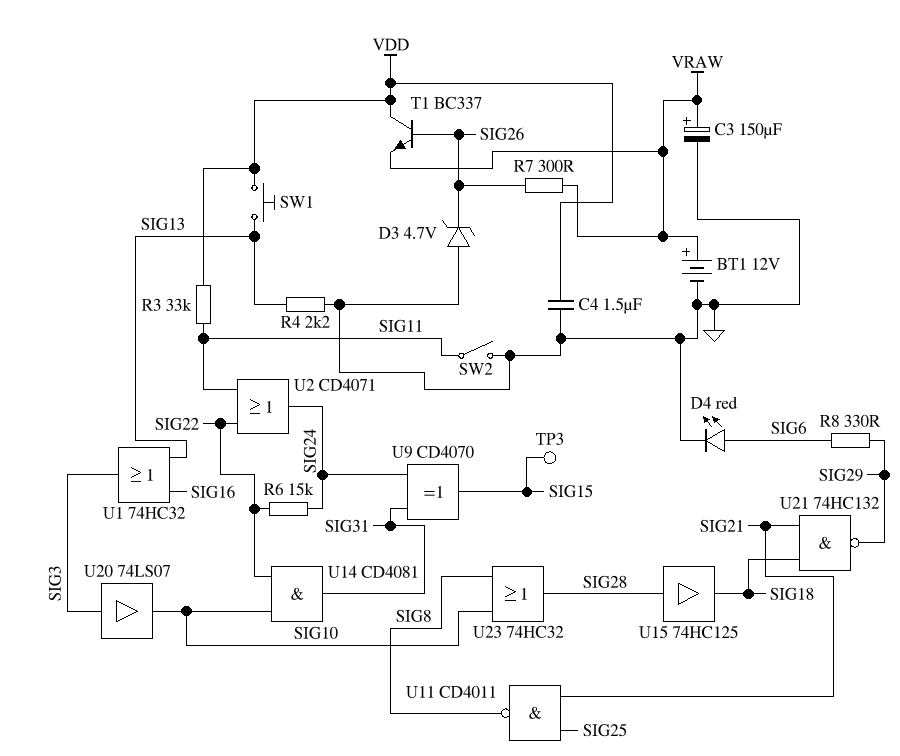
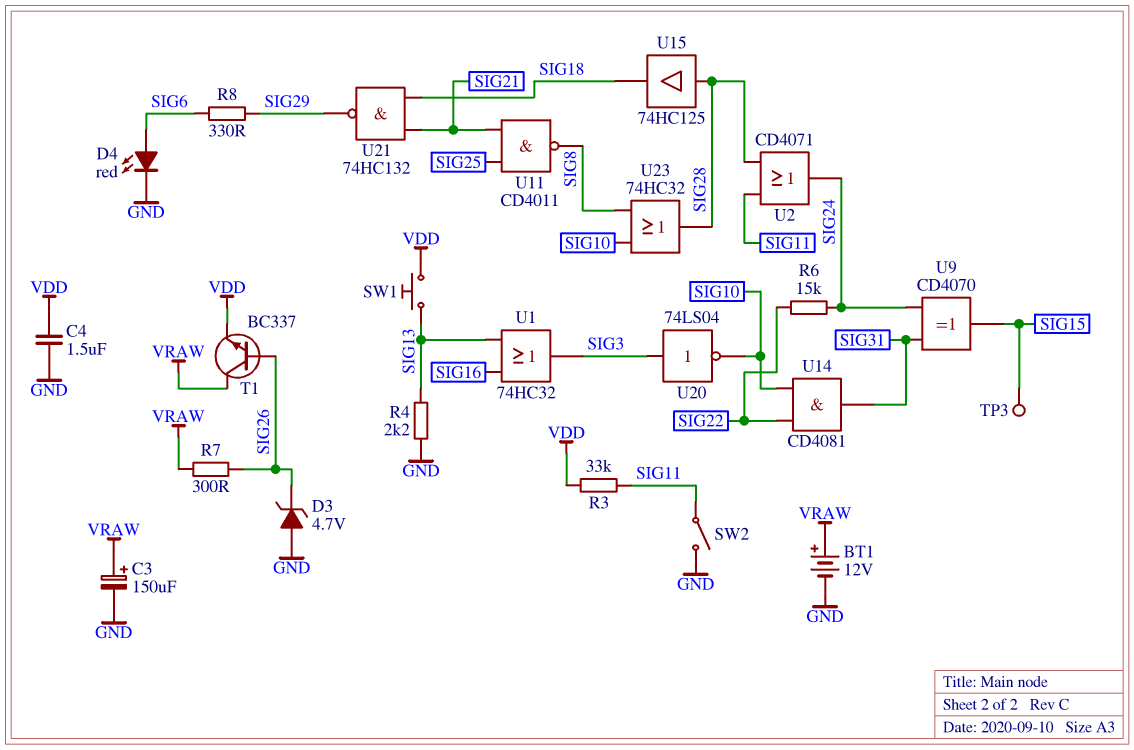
T1: NPN BC337 (B SIG26, C VDD, E VRAW) -> NPN BC337 (B SIG26, C VRAW, E VDD)
U2: OR CD4071 (in SIG11, in SIG22, out SIG24) -> OR CD4071 (in SIG11, in SIG28, out SIG24)
U20: buffer 74LS07 (in SIG3, out SIG10) -> NOT 74LS04 (in SIG3, out SIG10)

